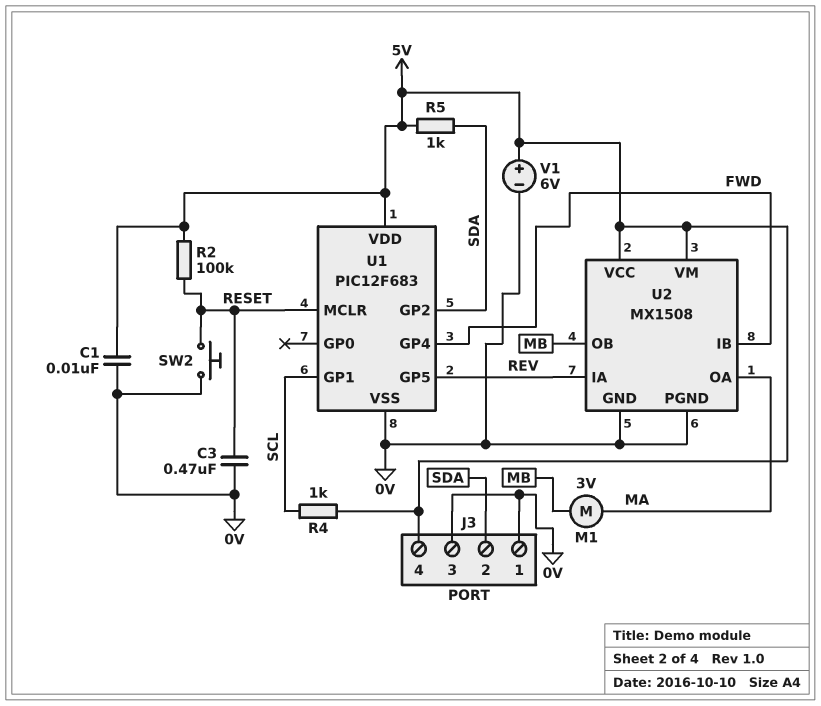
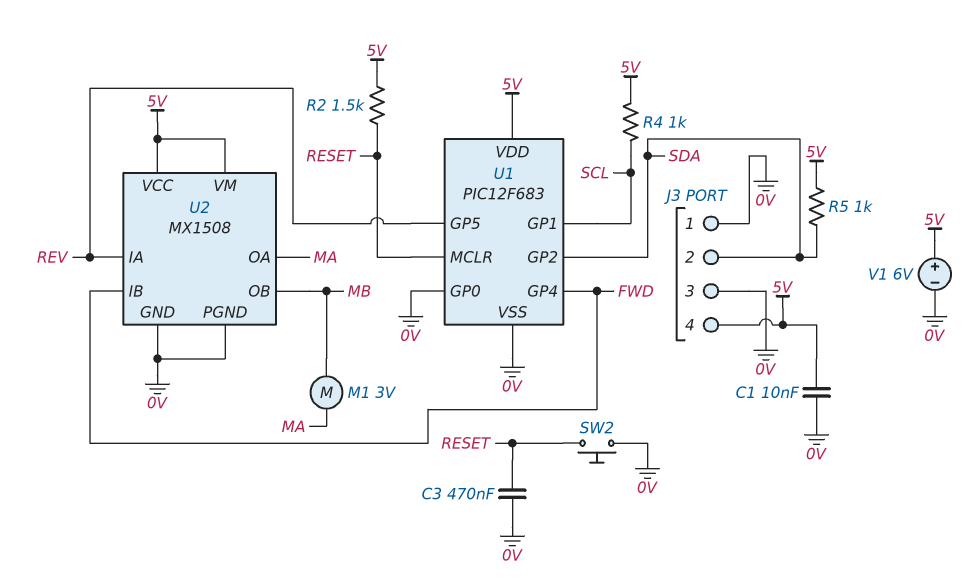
R2: 100k (5V, RESET) -> 1.5k (5V, RESET)
U1 pin GP0: none -> 0V

